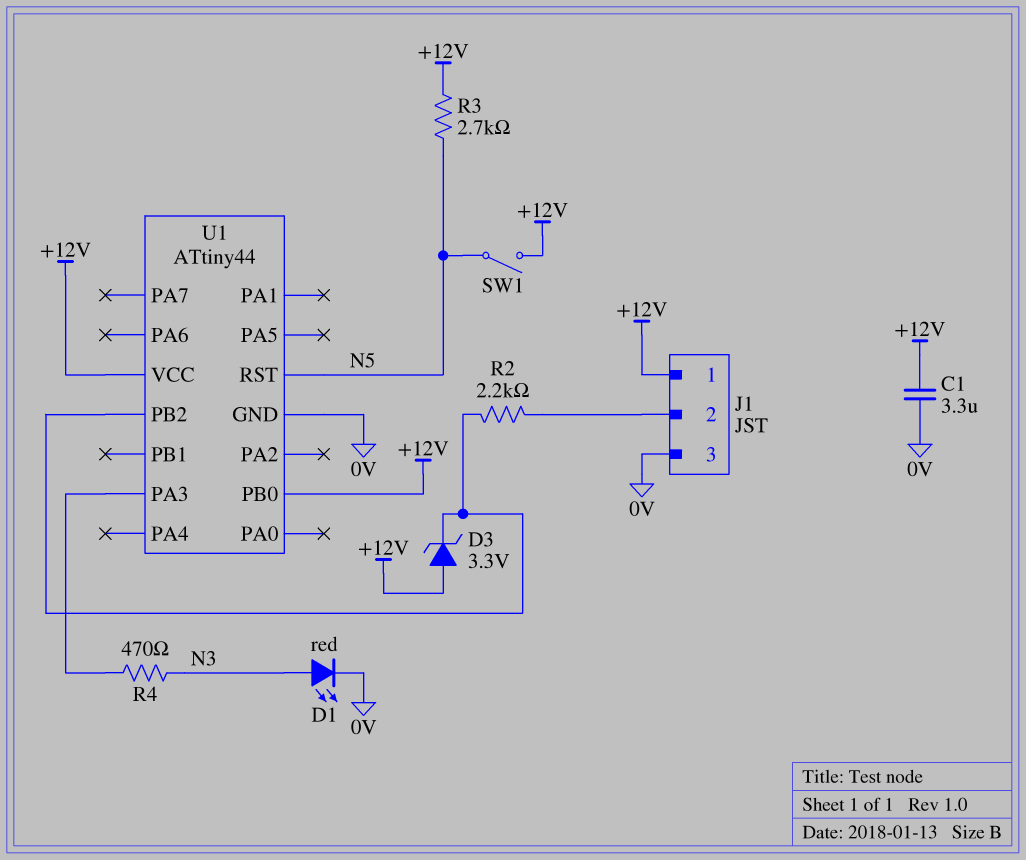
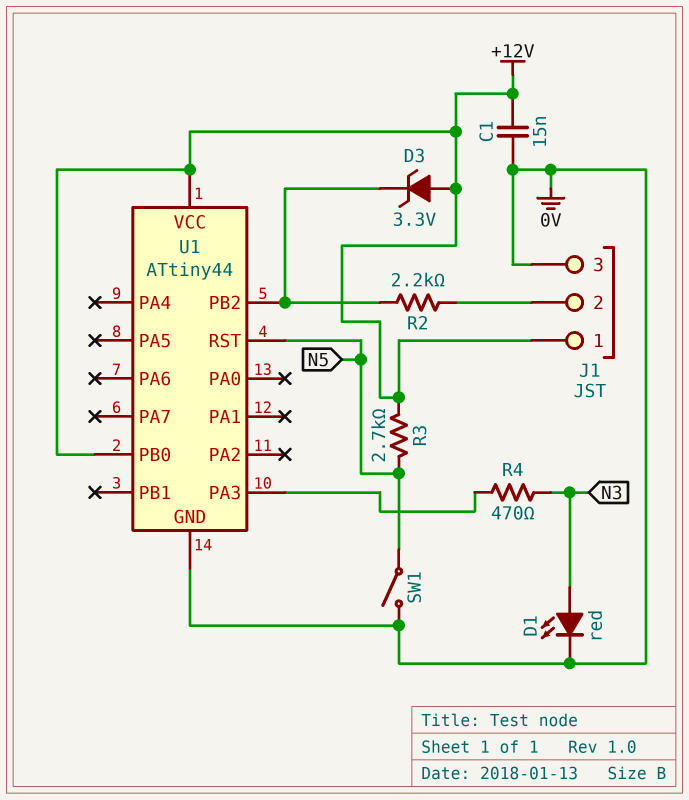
C1: 3.3uF (+12V, 0V) -> 15nF (+12V, 0V)
SW1: switch (+12V, N5) -> switch (0V, N5)

